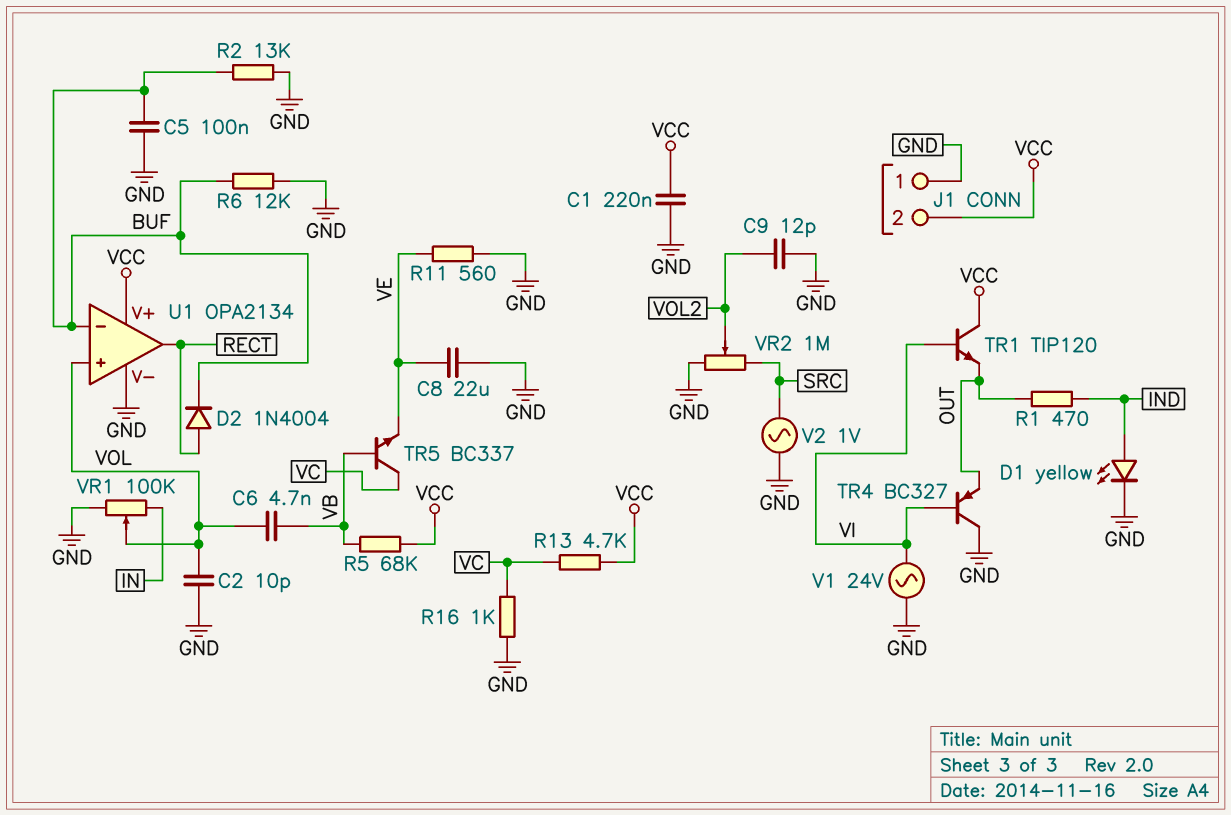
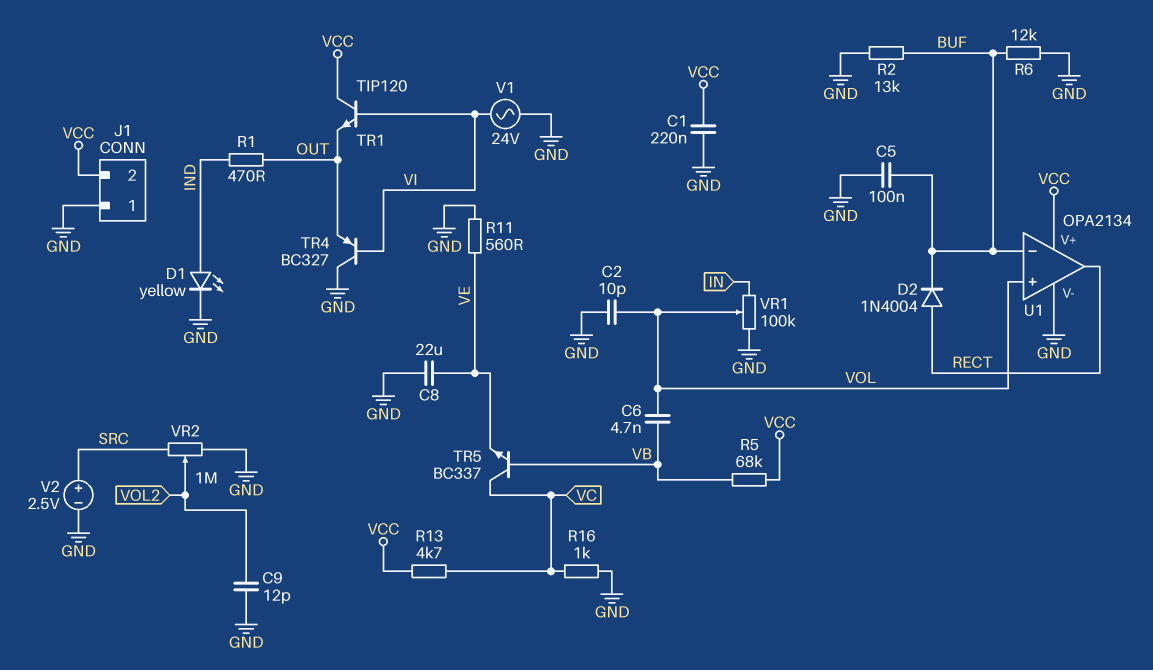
V2: AC 1V (GND, SRC) -> 2.5V (plus SRC, minus GND)

